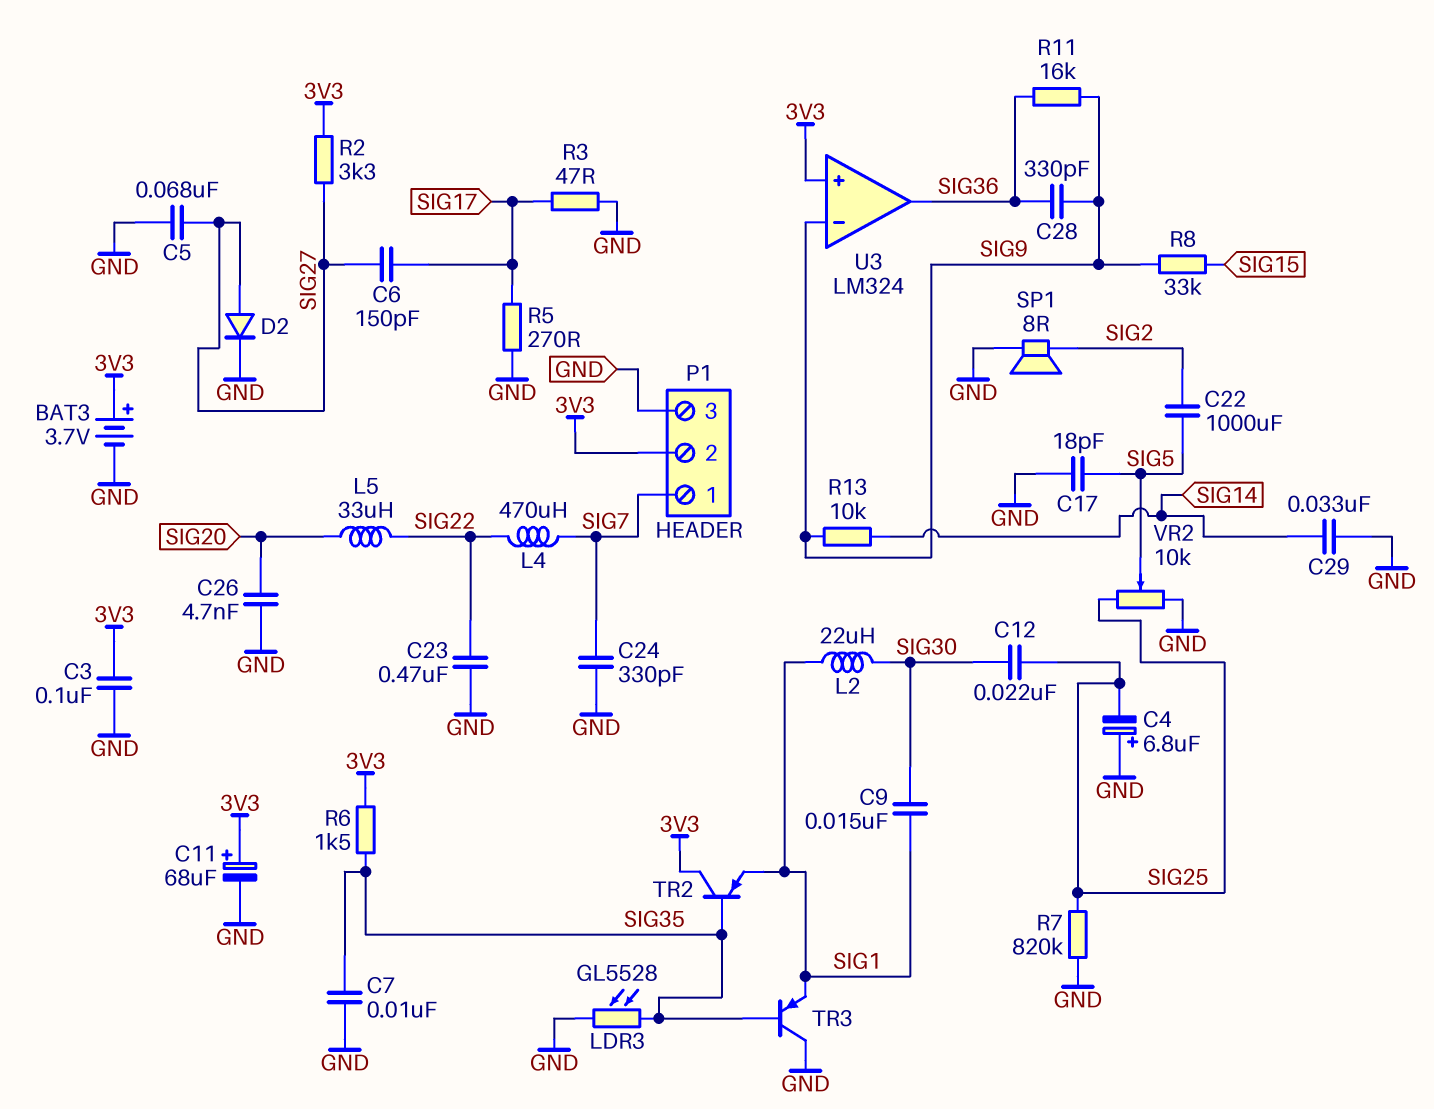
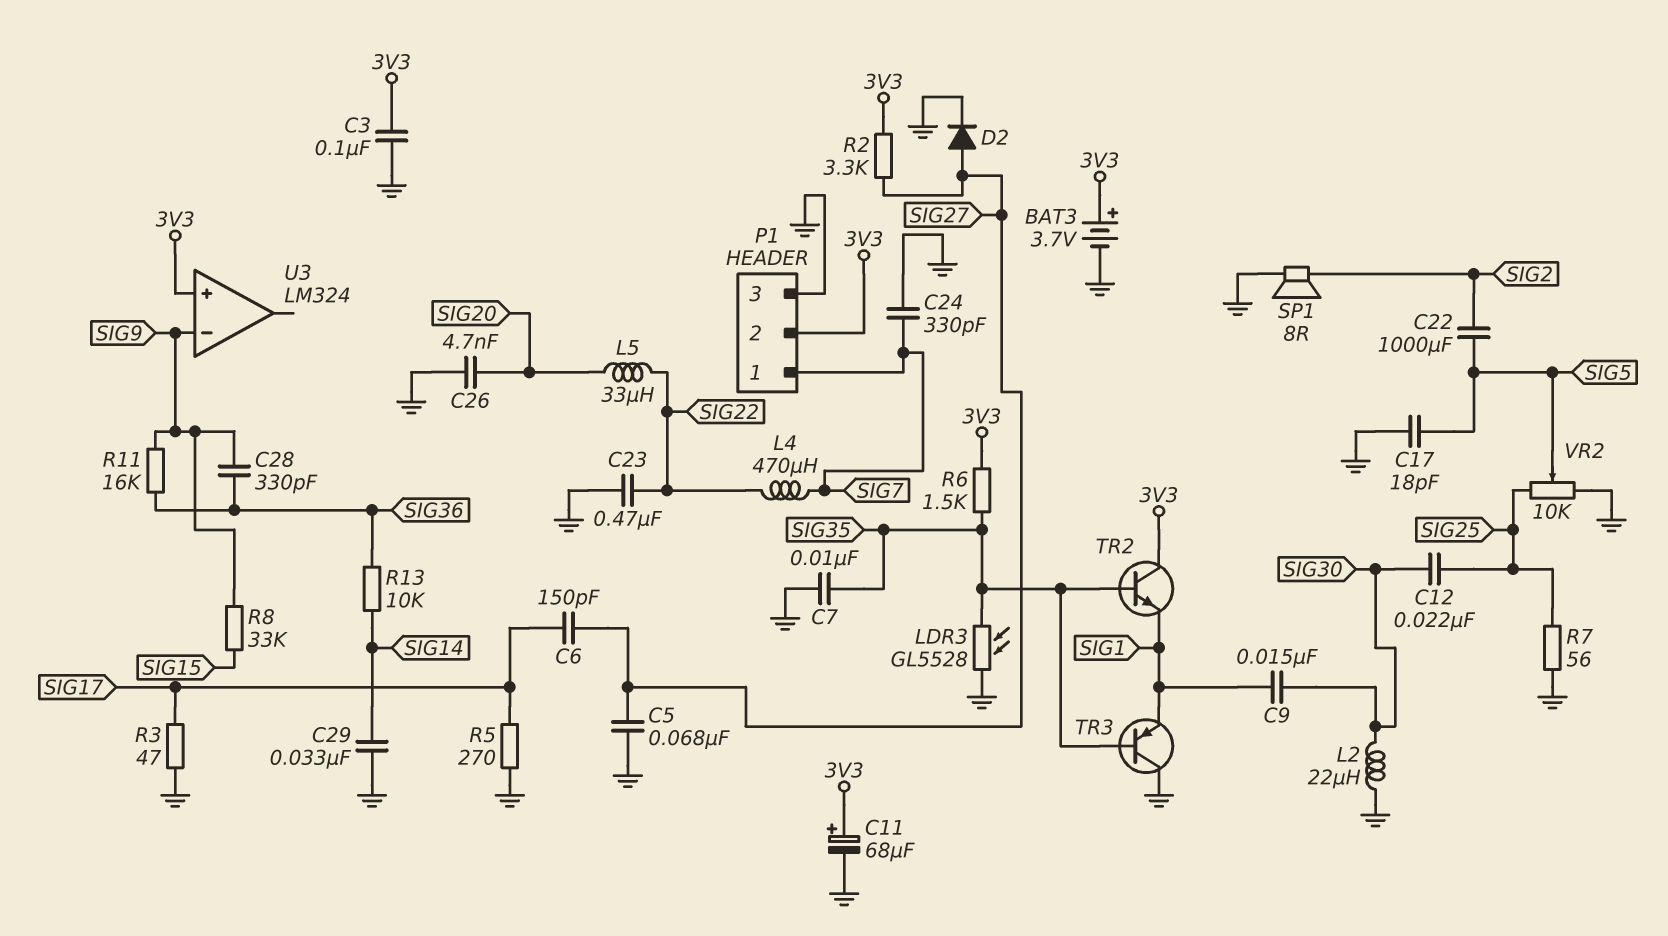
C4: 6.8uF (plus GND, minus SIG25) -> none
L2: 22uH (SIG1, SIG30) -> 22uH (GND, SIG30)
R7: 820k (GND, SIG25) -> 56 (GND, SIG25)
R13: 10k (SIG9, SIG14) -> 10k (SIG14, SIG36)
TR2: PNP (B SIG35, C 3V3, E SIG1) -> NPN (B SIG35, C 3V3, E SIG1)
U3 pin out: SIG36 -> none

